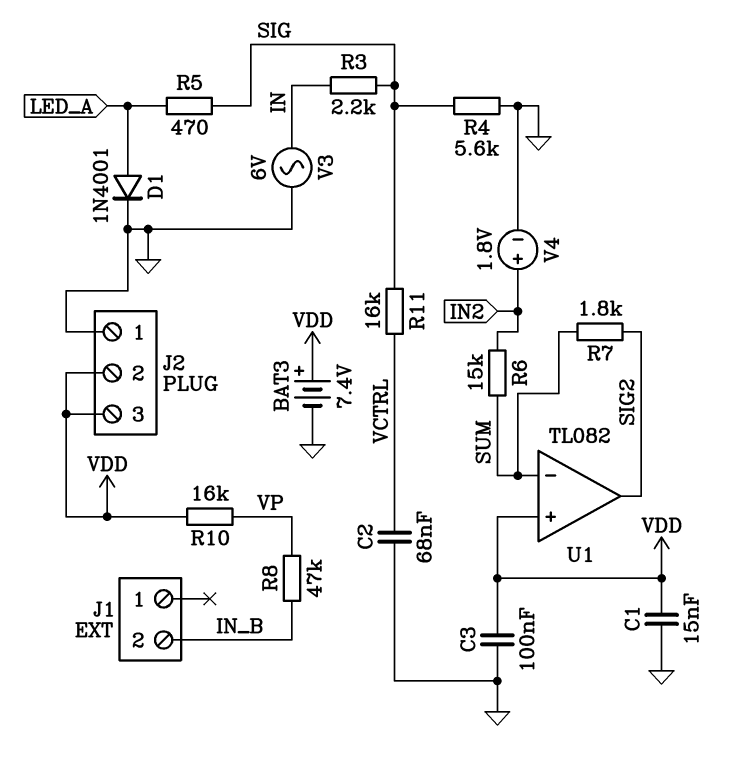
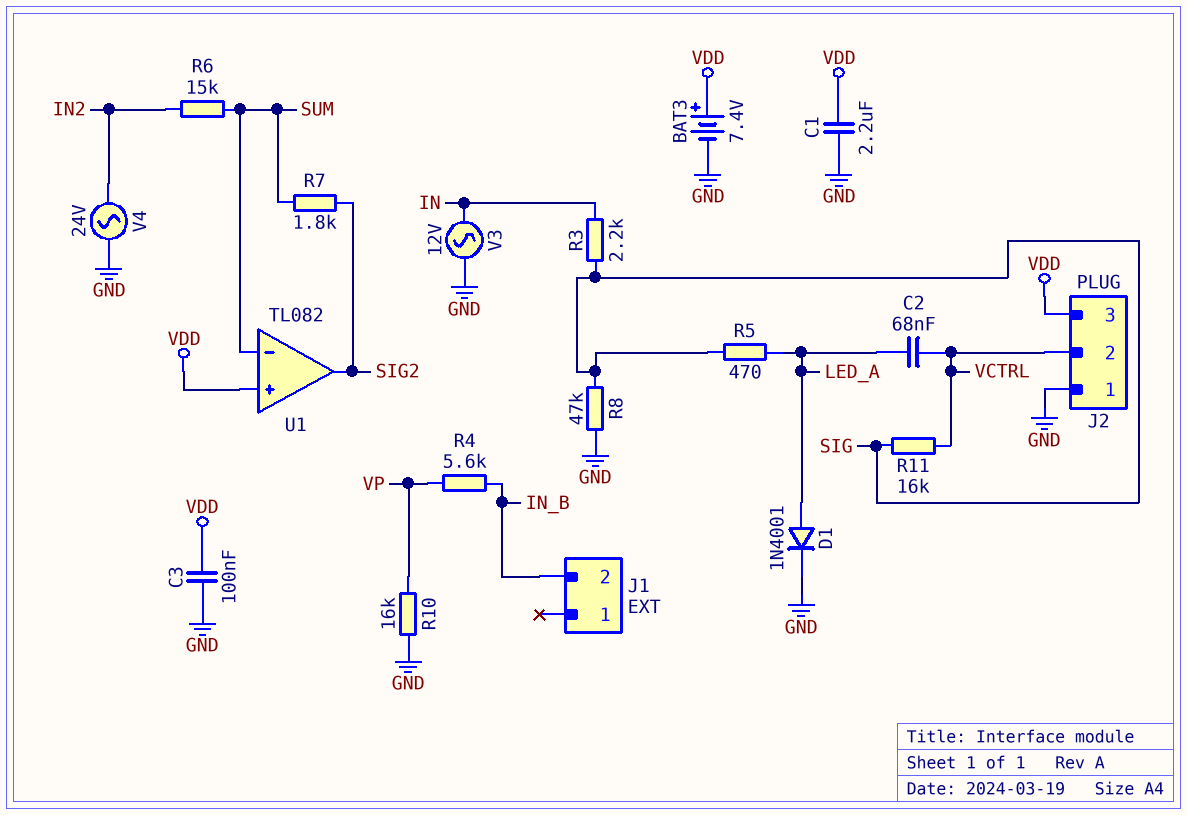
C1: 15nF (GND, VDD) -> 2.2uF (GND, VDD)
C2: 68nF (GND, VCTRL) -> 68nF (LED_A, VCTRL)
J2 pin 2: VDD -> VCTRL
R4: 5.6k (GND, SIG) -> 5.6k (IN_B, VP)
R8: 47k (IN_B, VP) -> 47k (GND, SIG)
R10: 16k (VDD, VP) -> 16k (GND, VP)
V3: AC 6V (GND, IN) -> AC 12V (GND, IN)
V4: 1.8V (plus IN2, minus GND) -> AC 24V (GND, IN2)

